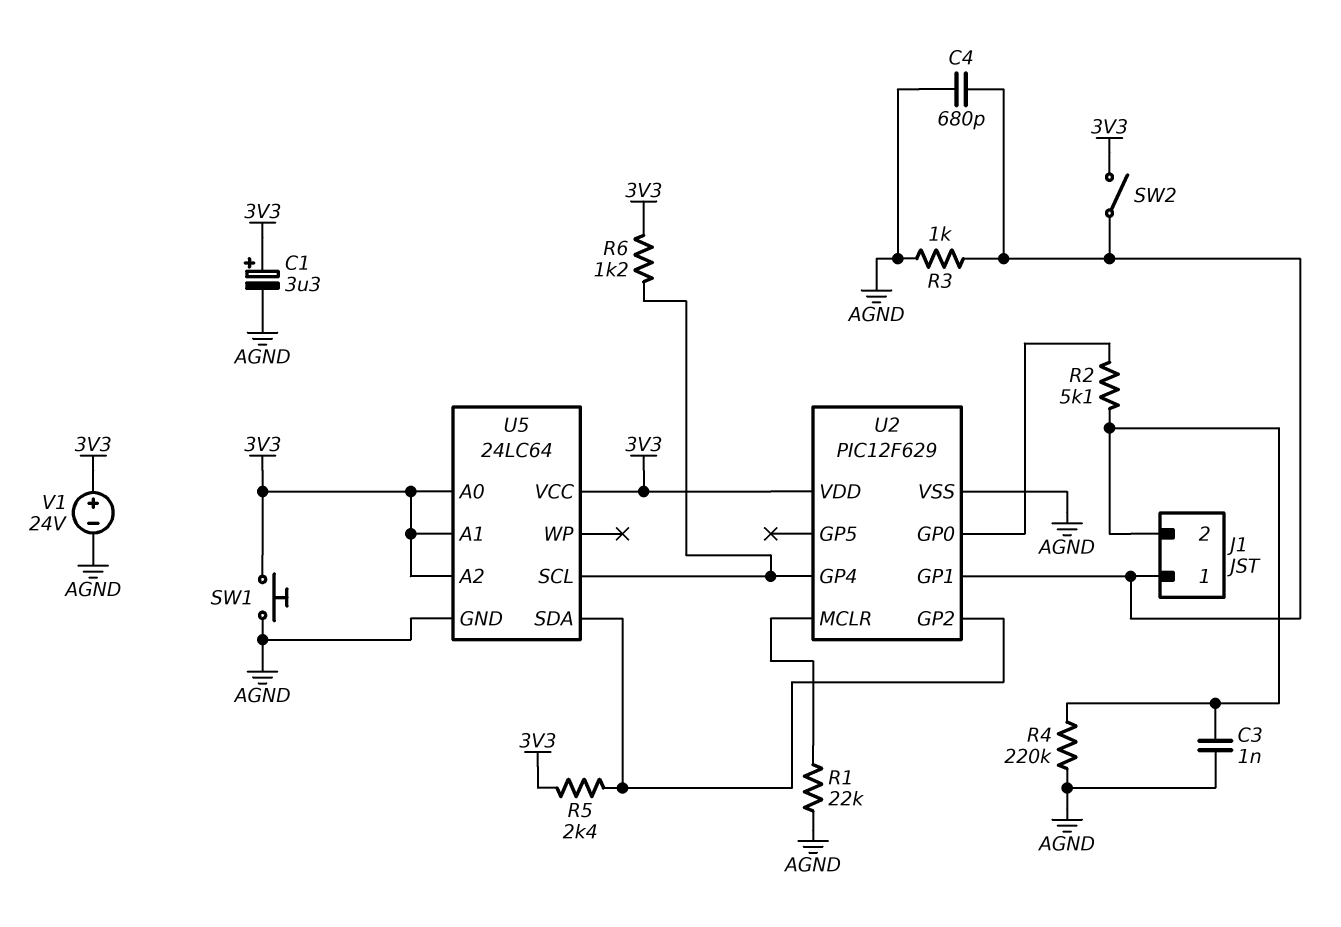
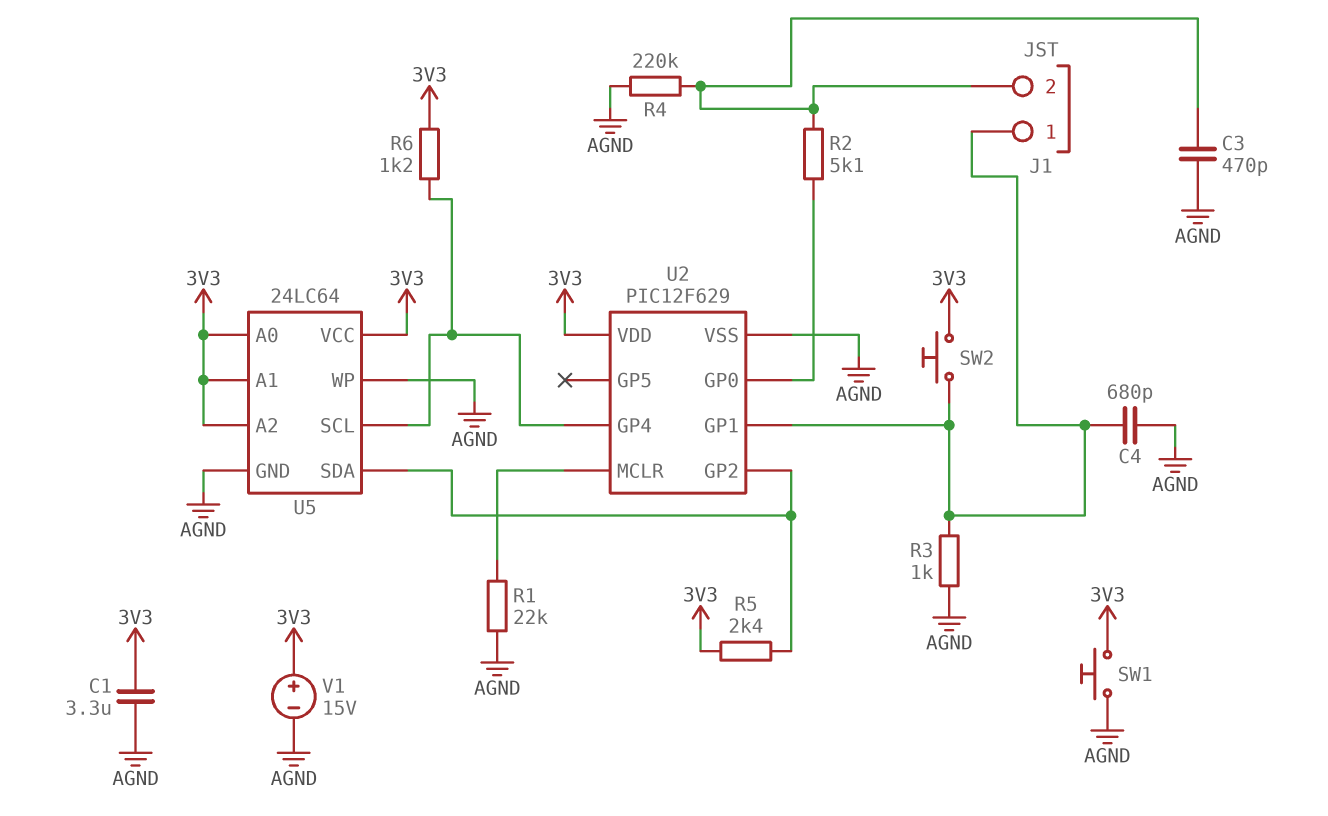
C1: 3.3uF (plus 3V3, minus AGND) -> 3.3uF (3V3, AGND)
C3: 1nF (AGND, J1/2) -> 470pF (AGND, J1/2)
SW2: switch (3V3, J1/1) -> button (3V3, J1/1)
U5 pin WP: none -> AGND
V1: 24V (plus 3V3, minus AGND) -> 15V (plus 3V3, minus AGND)

